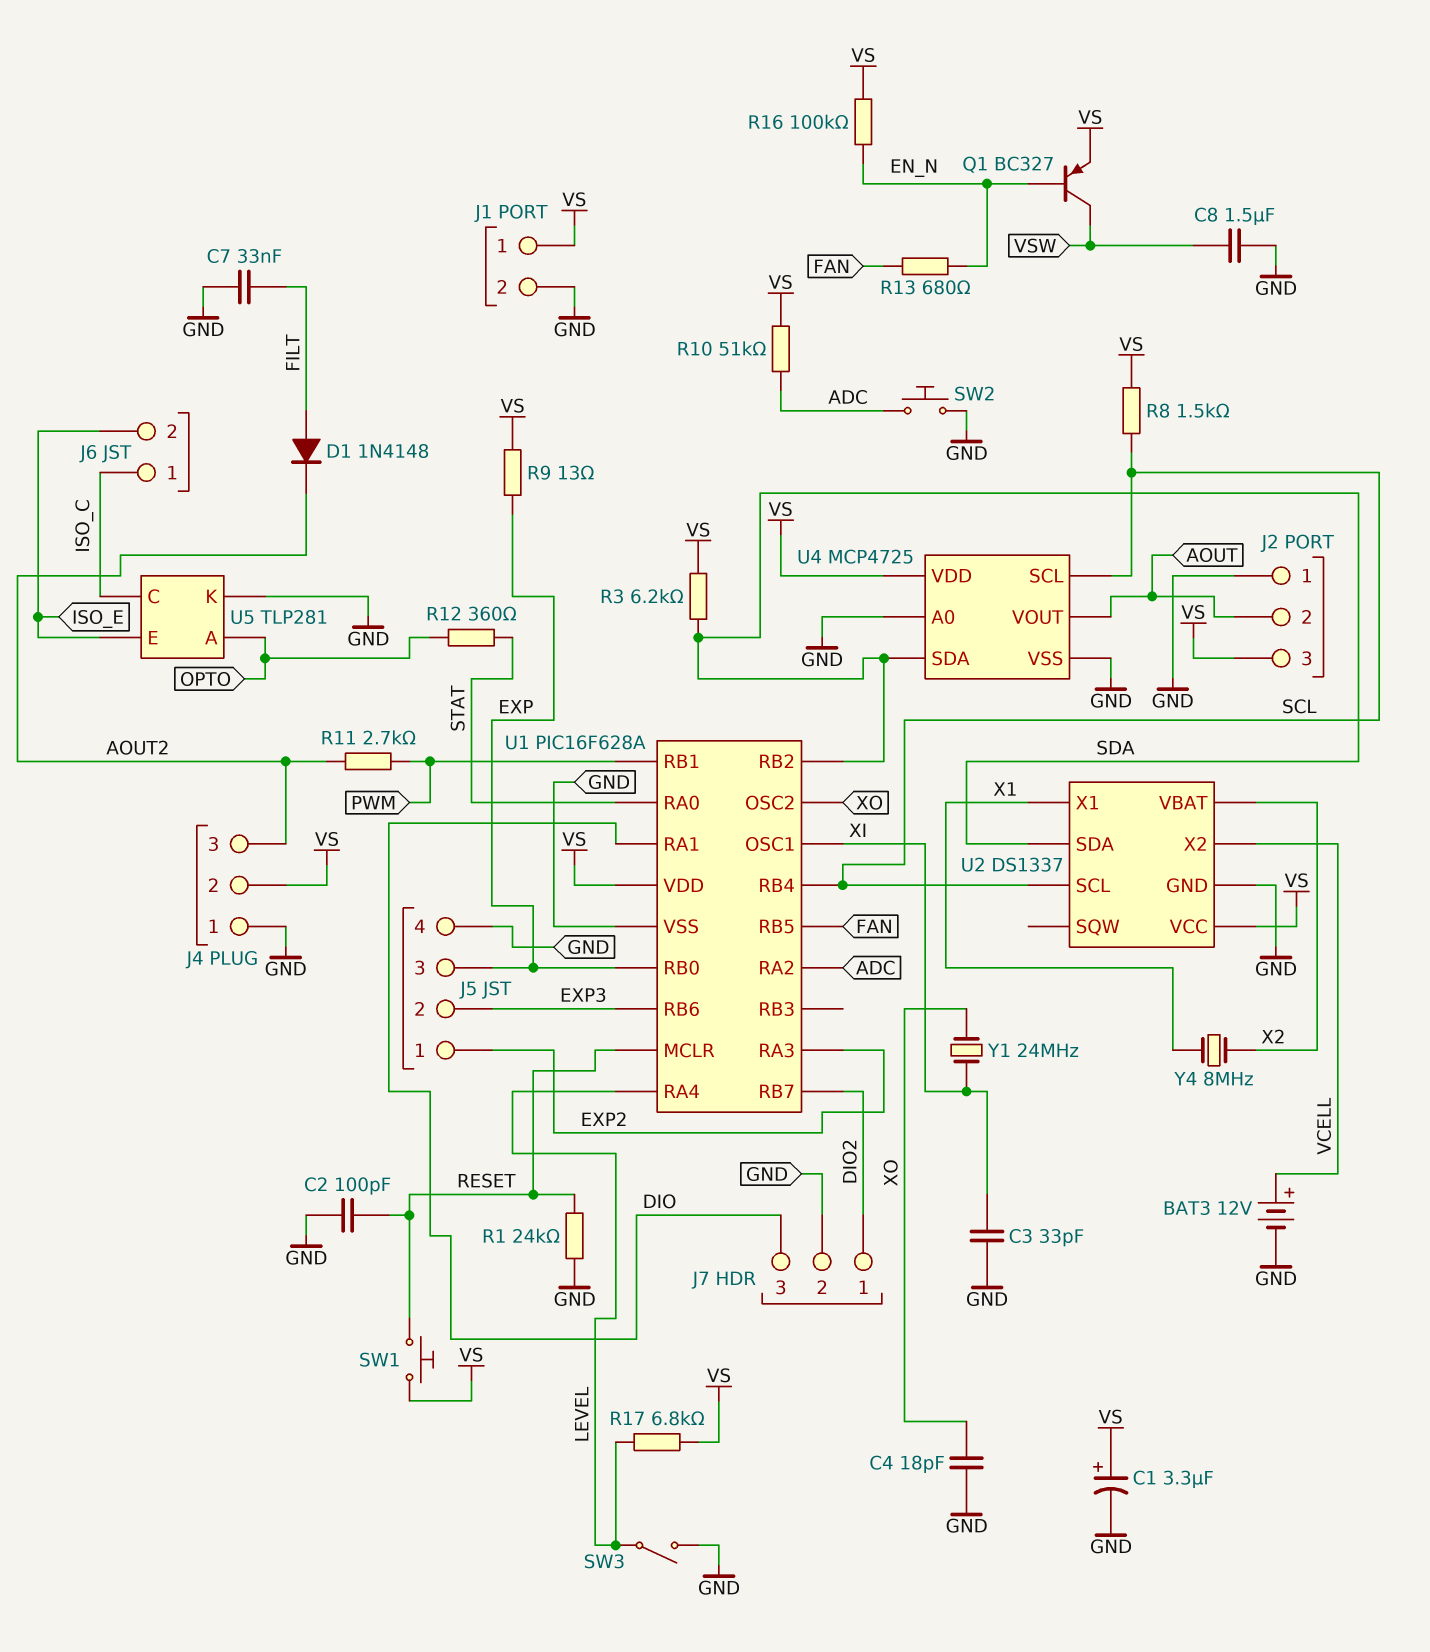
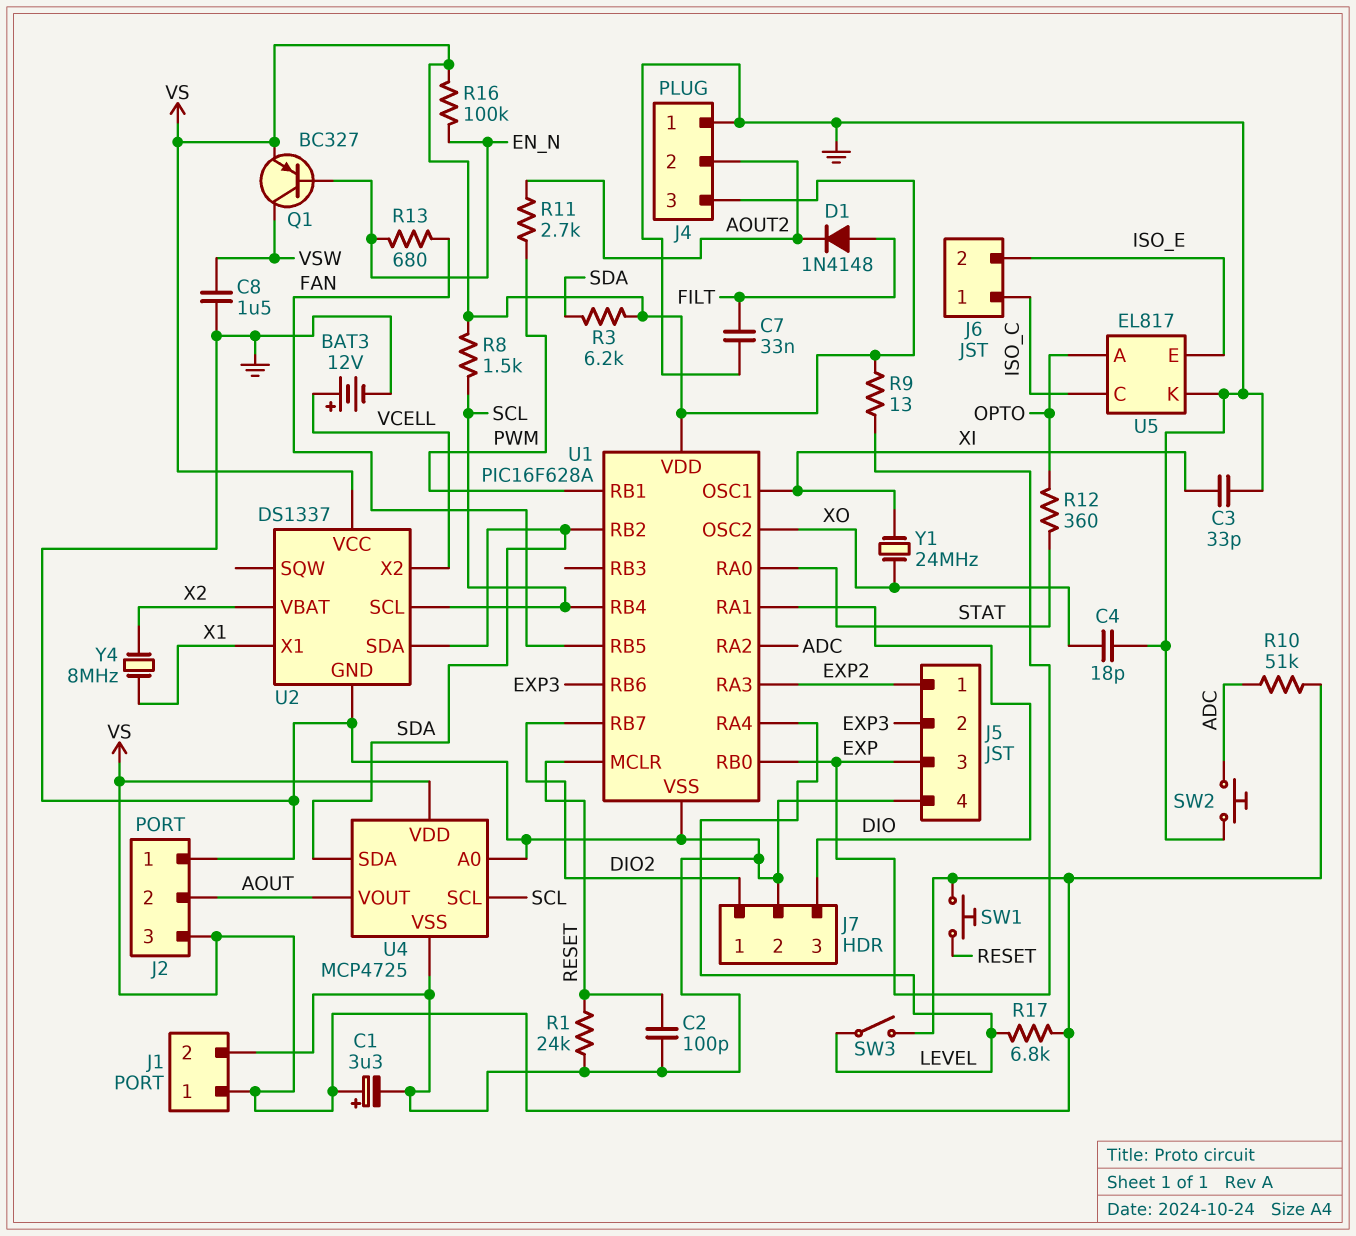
J4 pin 2: VS -> AOUT2
J4 pin 3: AOUT2 -> VS
SW3: switch (GND, LEVEL) -> switch (LEVEL, VS)
U5: TLP281 -> EL817

